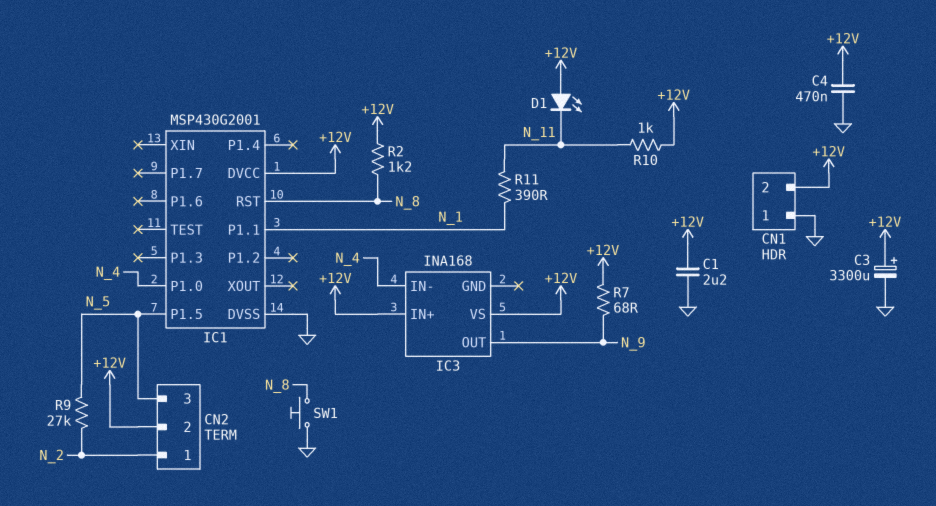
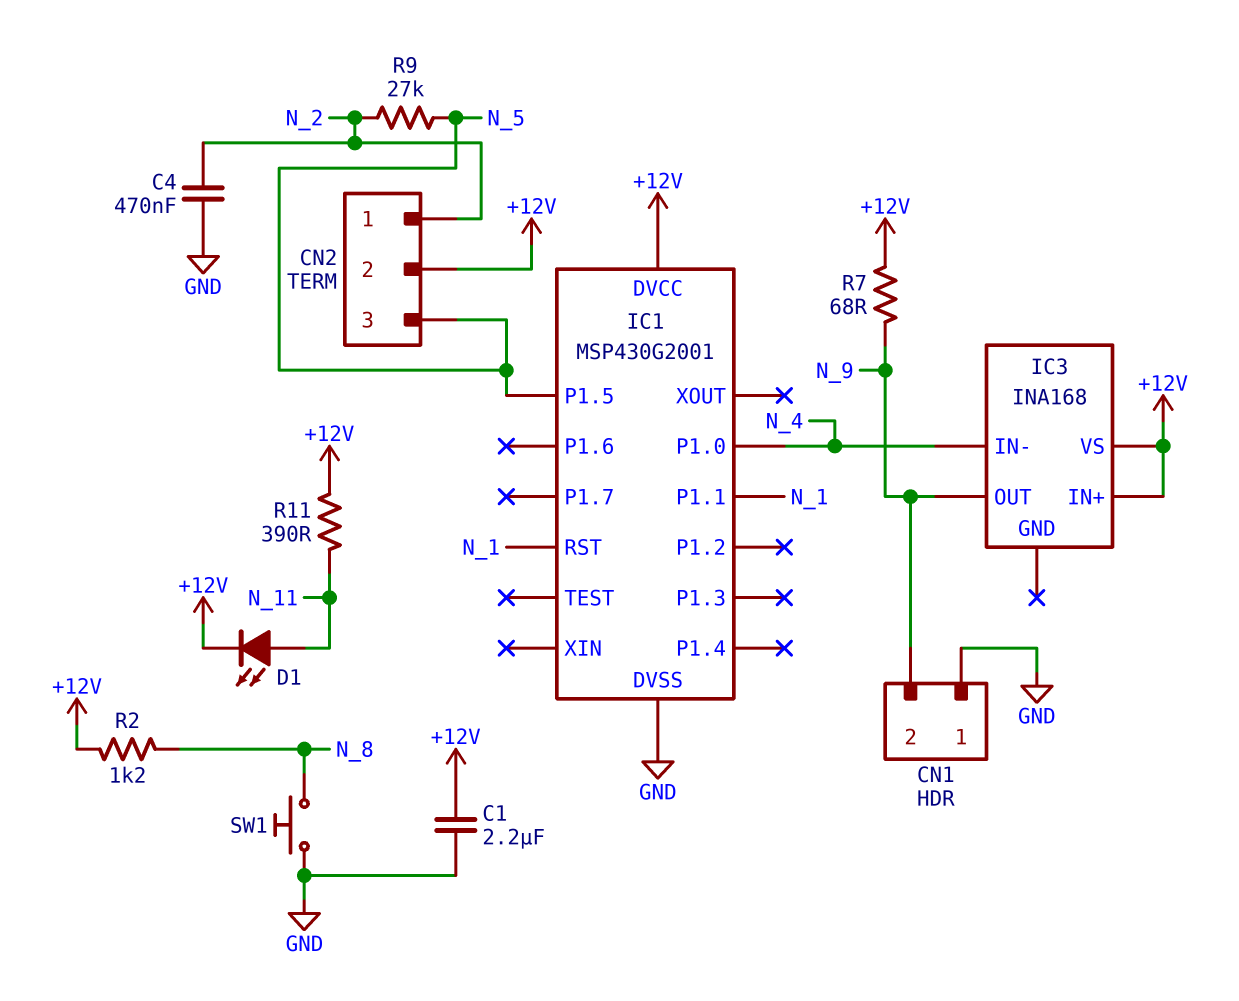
C3: 3300uF (plus +12V, minus GND) -> none
C4: 470nF (+12V, GND) -> 470nF (GND, N_2)
CN1 pin 2: +12V -> N_9
D1: LED (A +12V, K N_11) -> LED (A N_11, K +12V)
IC1 pin RST: N_8 -> N_1
R10: 1k (+12V, N_11) -> none
R11: 390 (N_1, N_11) -> 390 (+12V, N_11)

